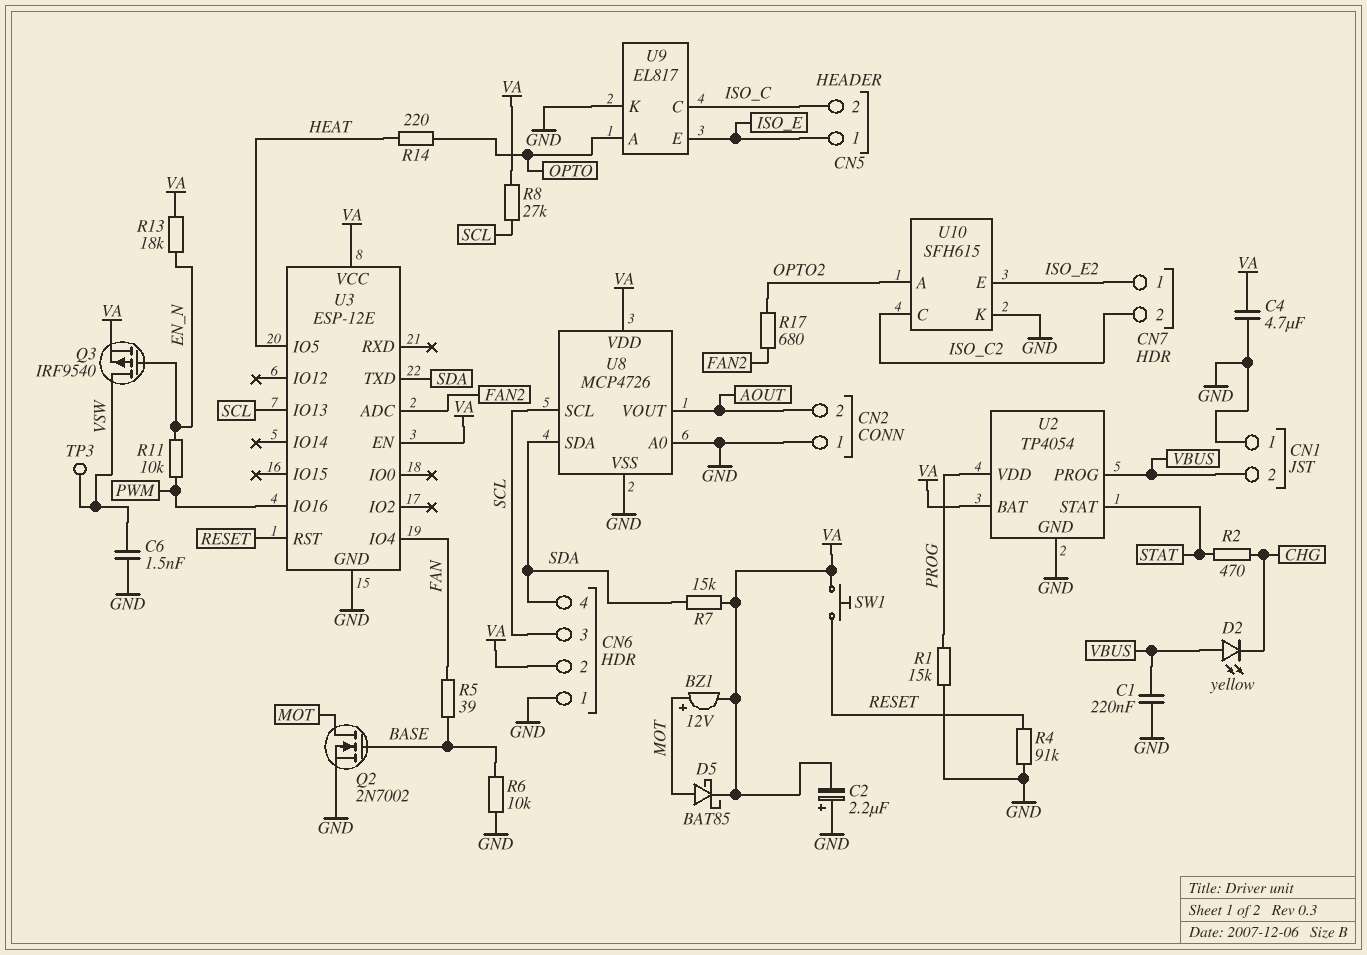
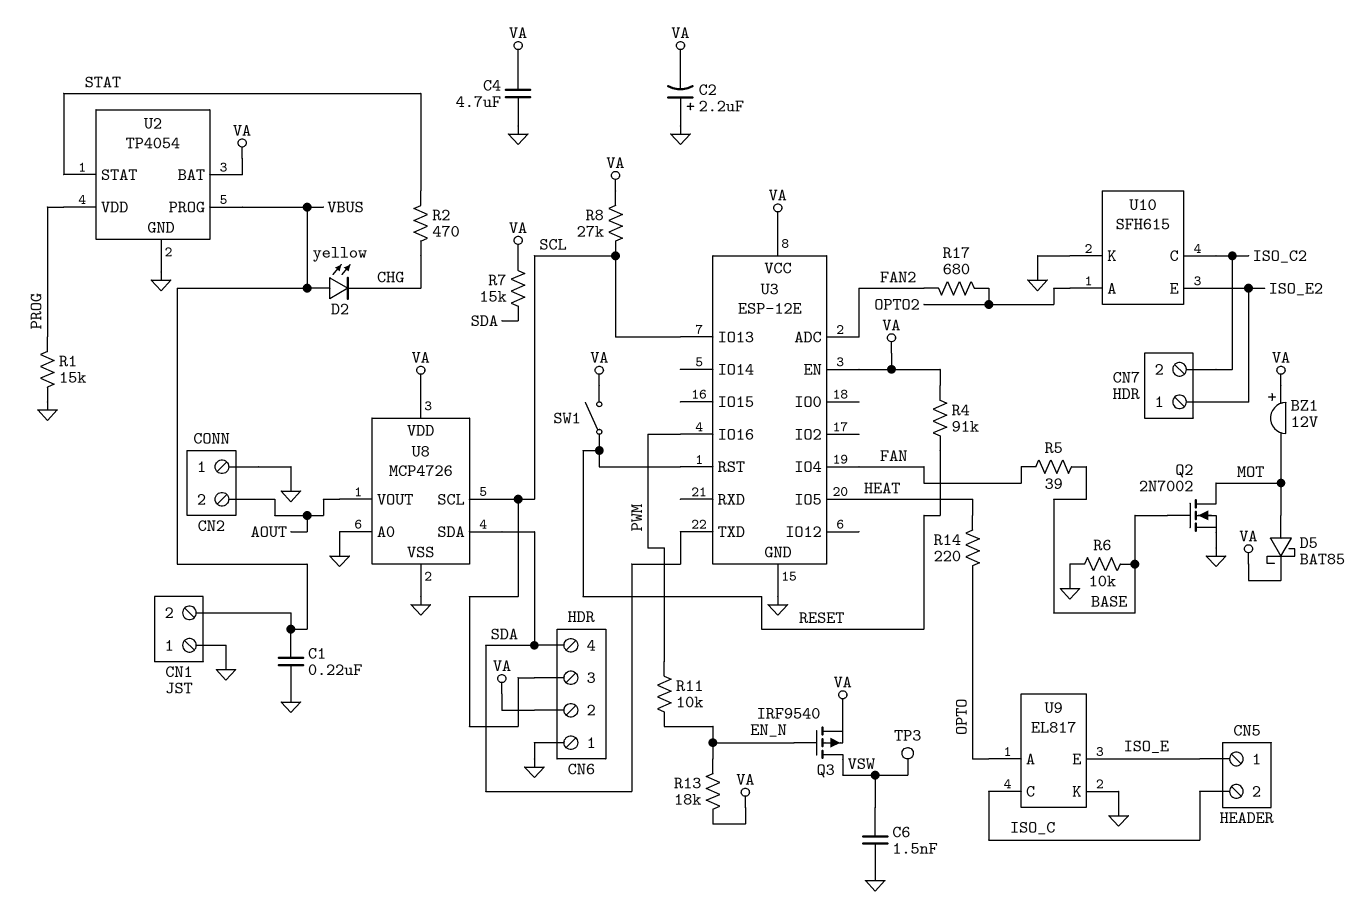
BZ1: buzzer 12V (plus MOT, minus VA) -> buzzer 12V (plus VA, minus MOT)
R4: 91k (GND, RESET) -> 91k (RESET, VA)
SW1: button (RESET, VA) -> switch (RESET, VA)

